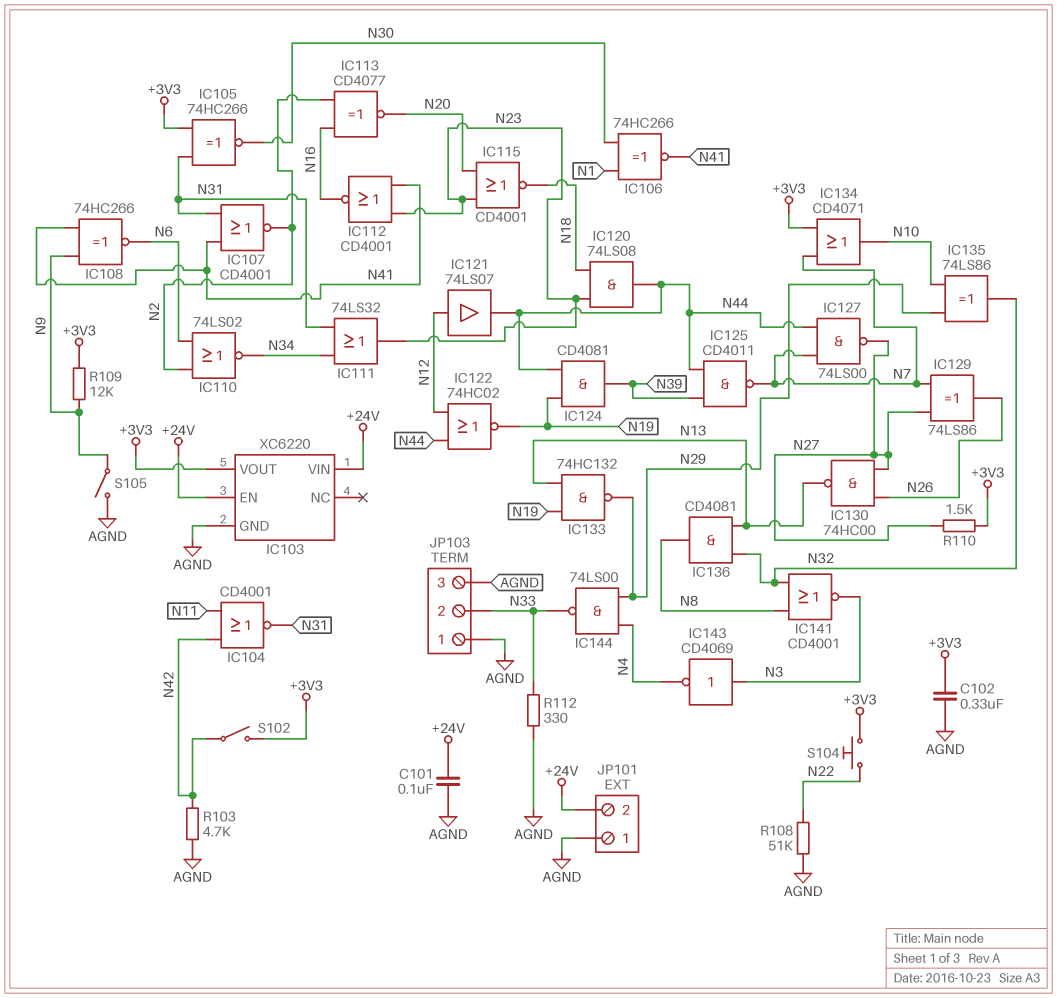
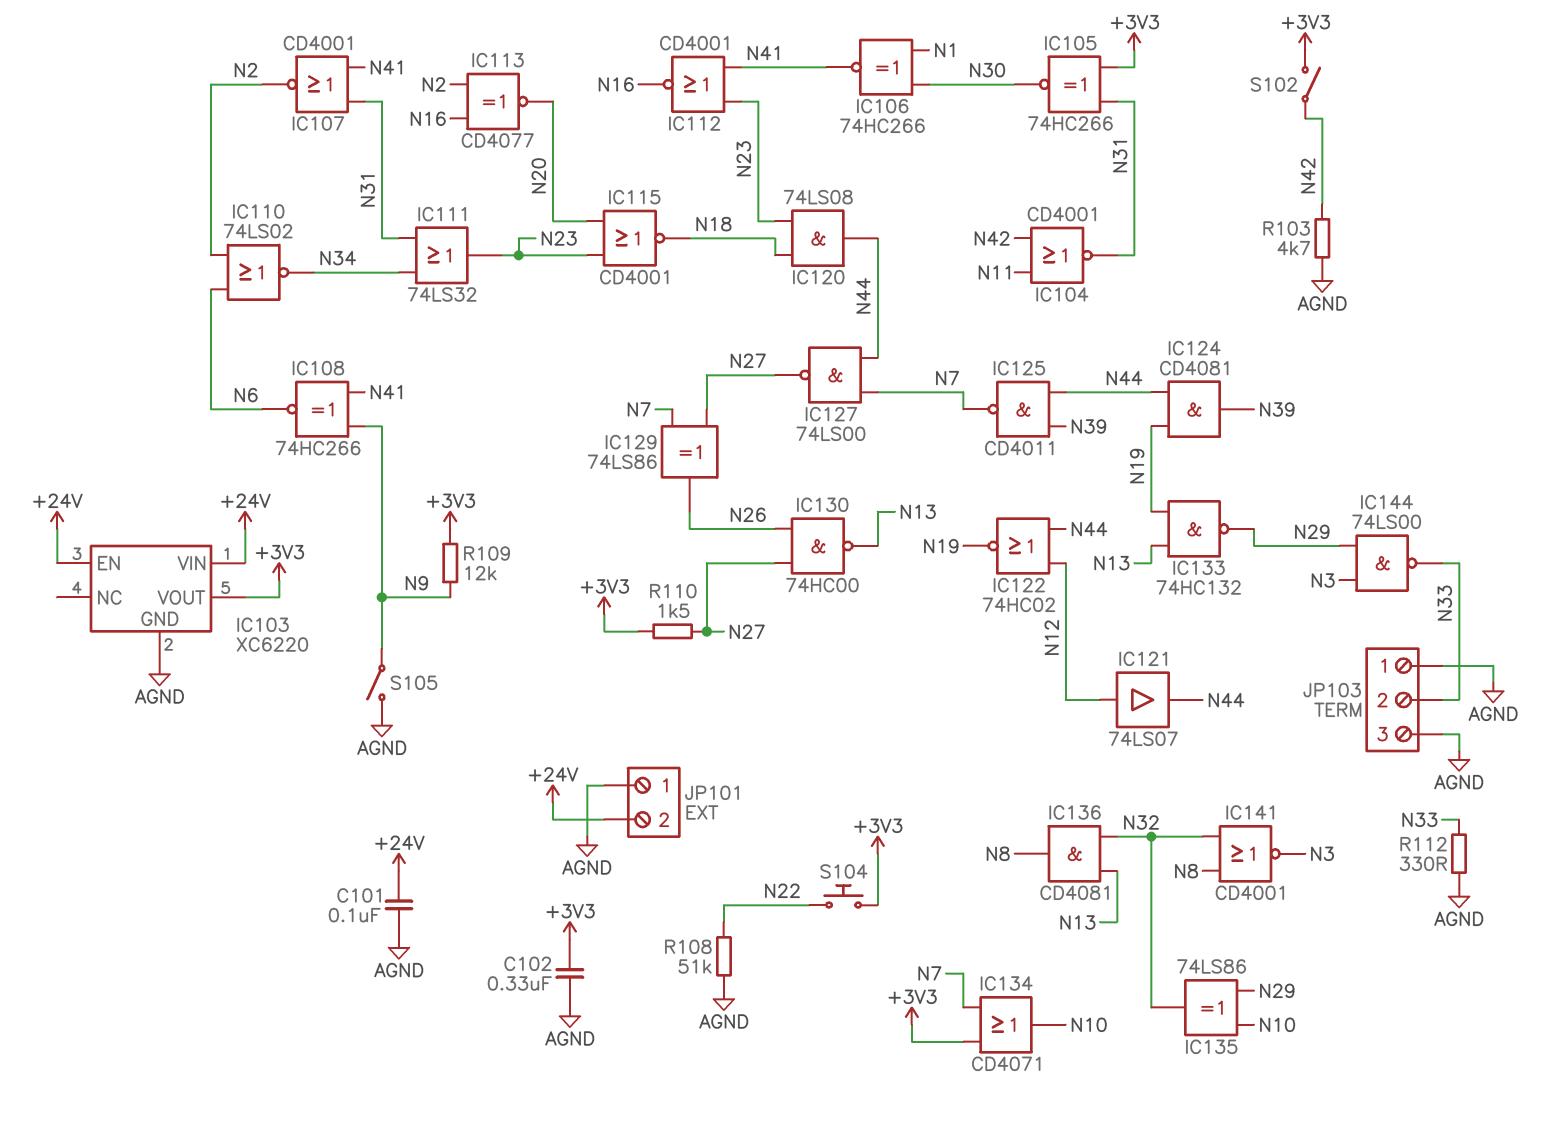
IC143: NOT CD4069 (in N3, out N4) -> none
IC144: NAND 74LS00 (in N4, in N29, out N33) -> NAND 74LS00 (in N3, in N29, out N33)

